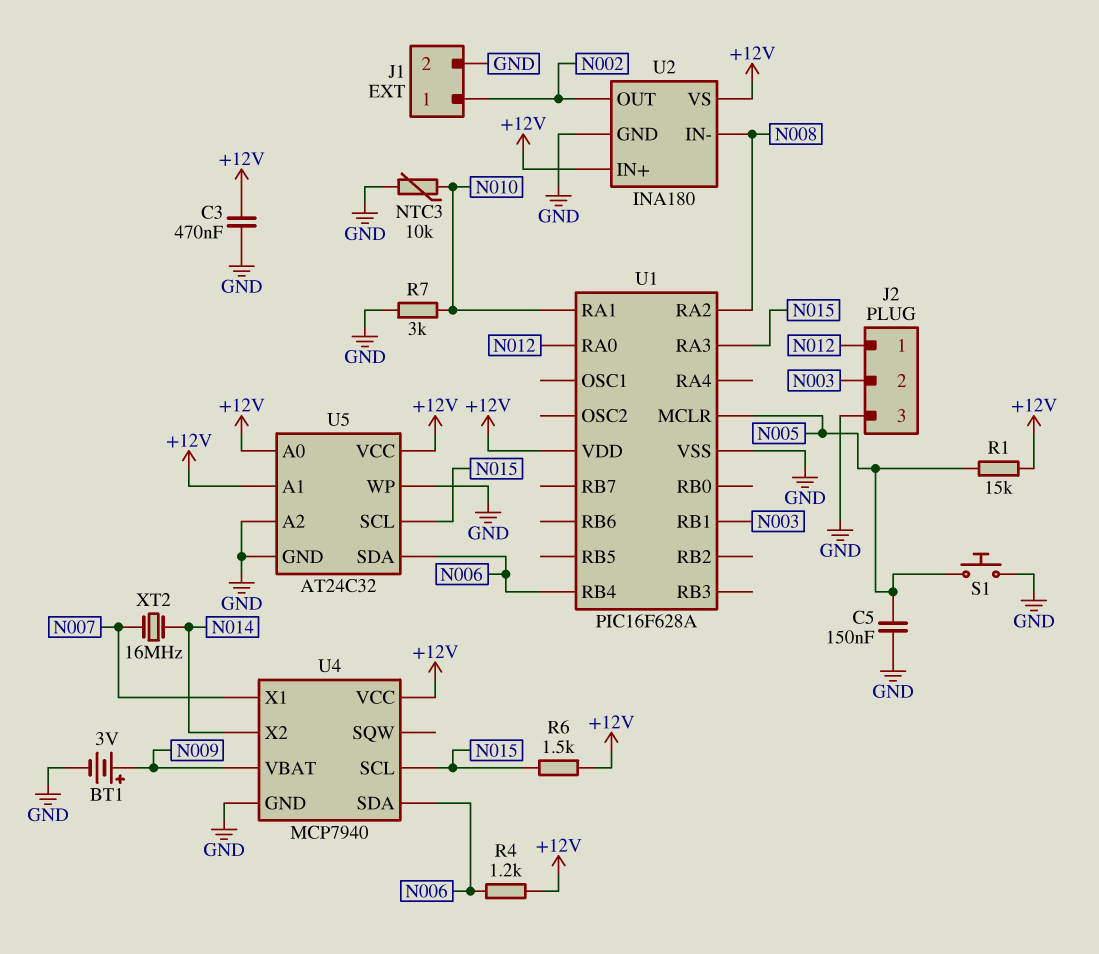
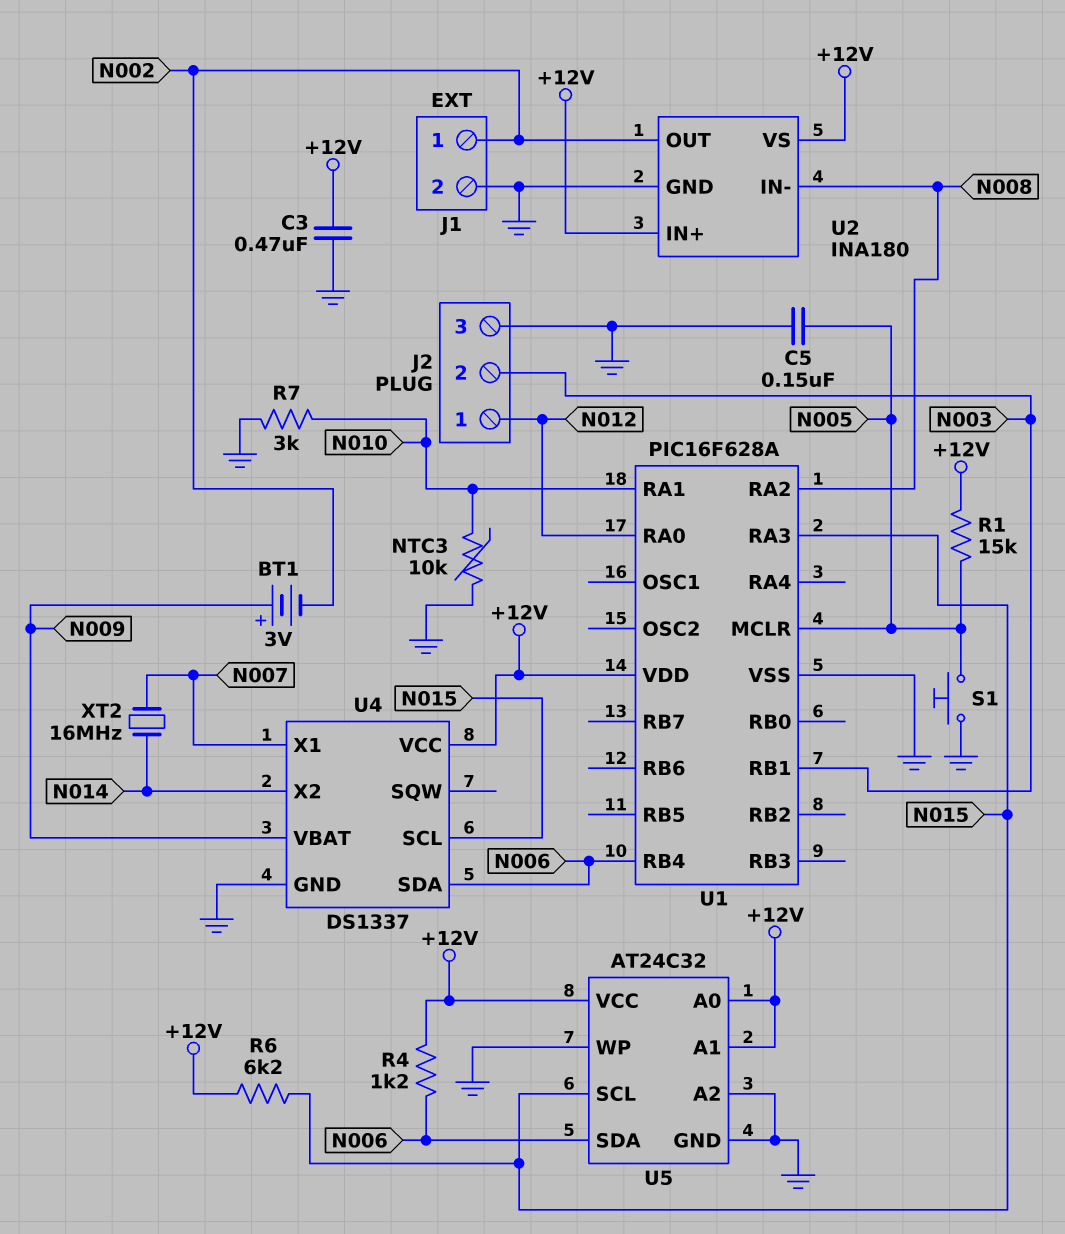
BT1: 3V (plus N009, minus GND) -> 3V (plus N009, minus N002)
R6: 1.5k (+12V, N015) -> 6.2k (+12V, N015)
U4: MCP7940 -> DS1337

